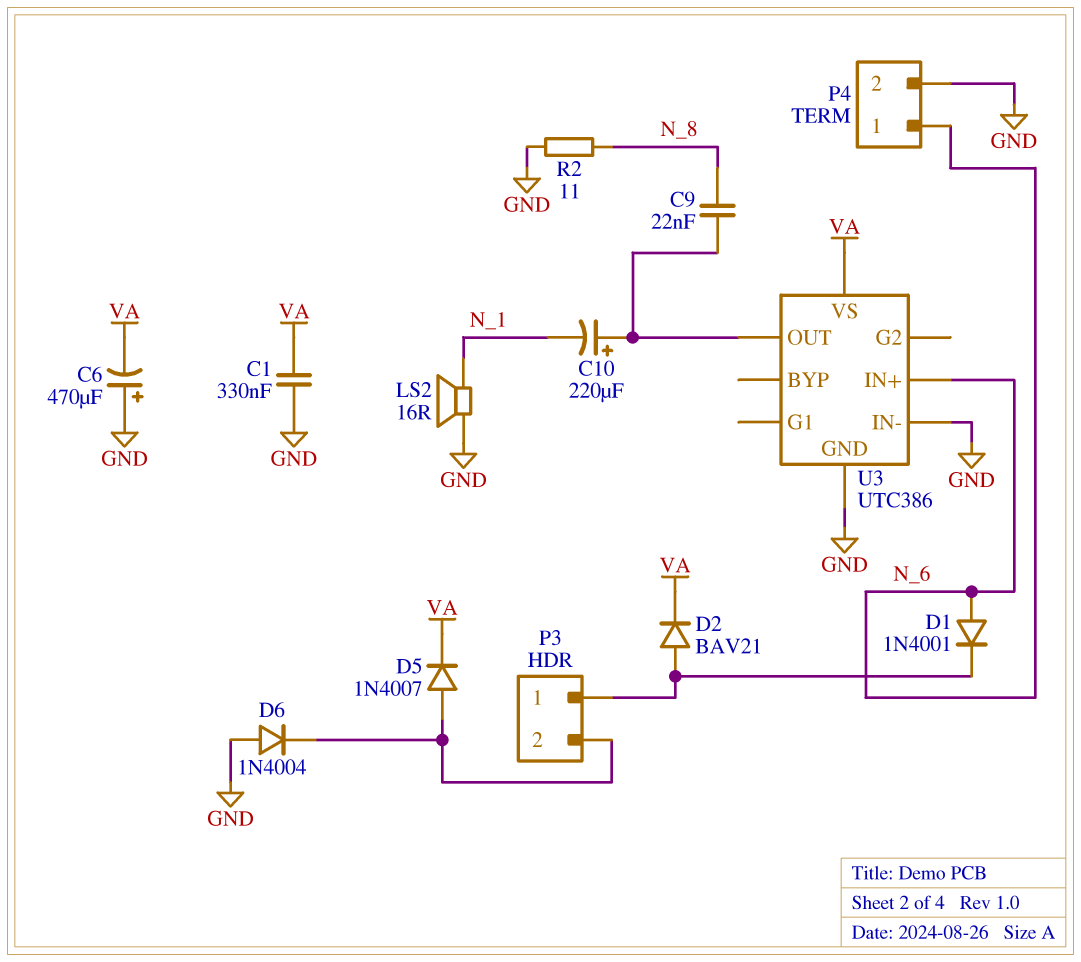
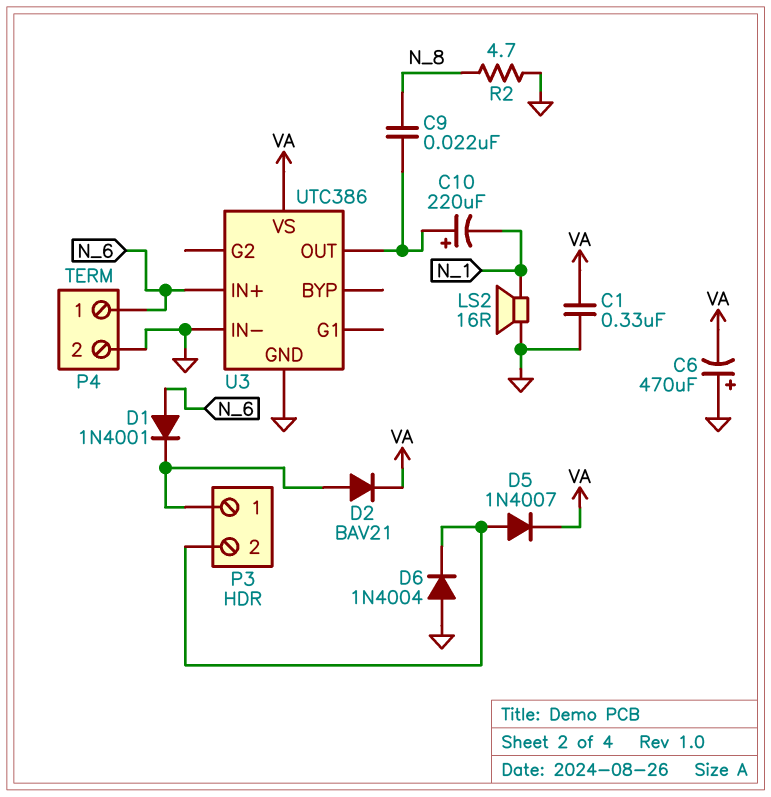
R2: 11 (GND, N_8) -> 4.7 (GND, N_8)

